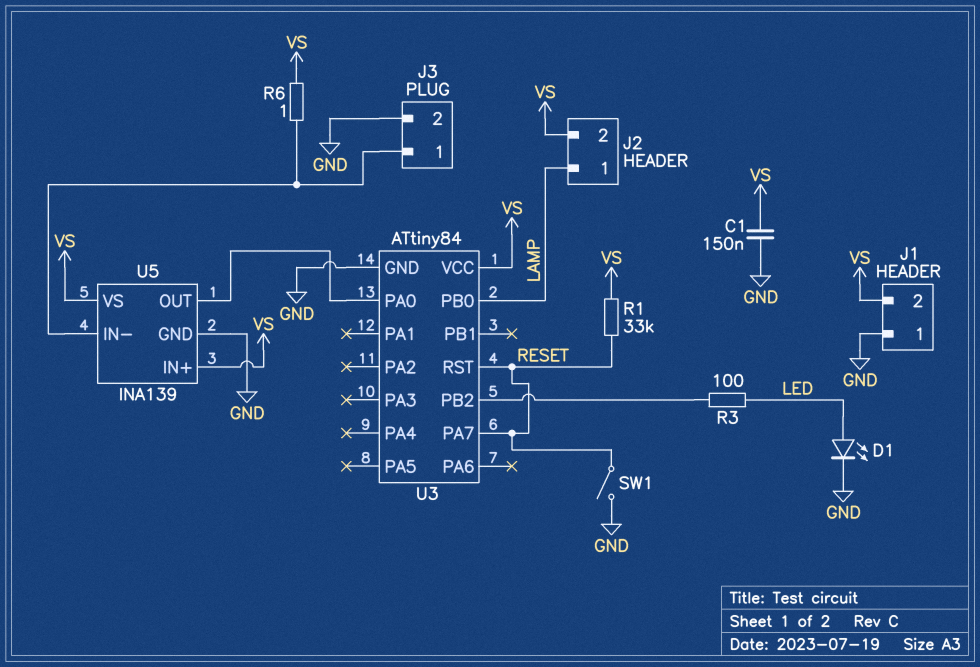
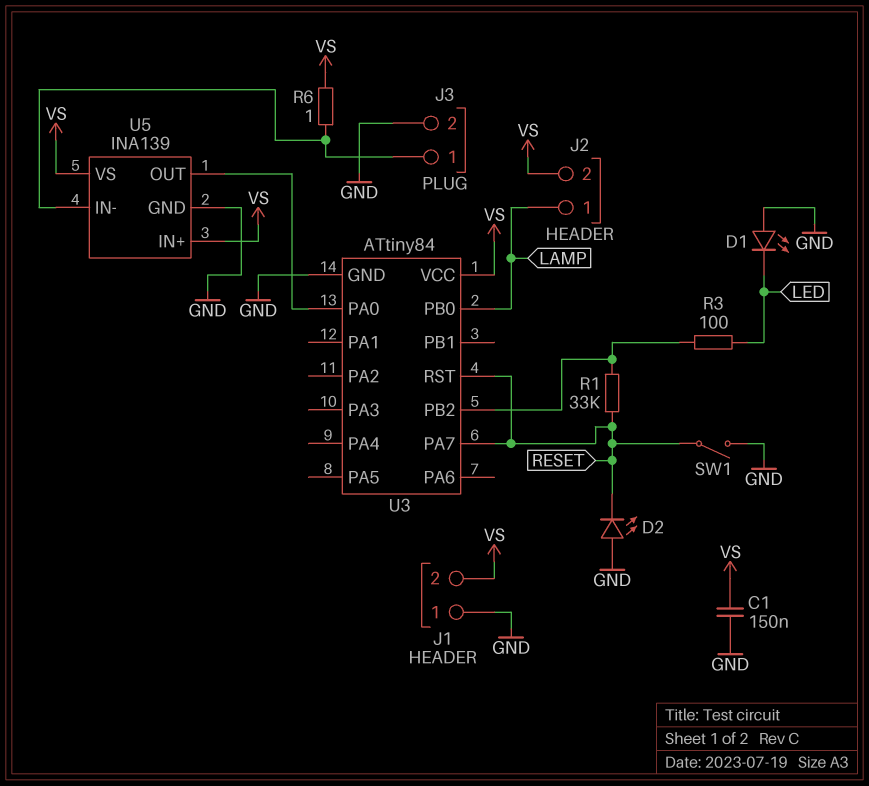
D1: LED (A LED, K GND) -> LED (A GND, K LED)
D2: none -> LED (A GND, K RESET)
R1: 33k (RESET, VS) -> 33k (RESET, U3/PB2)

